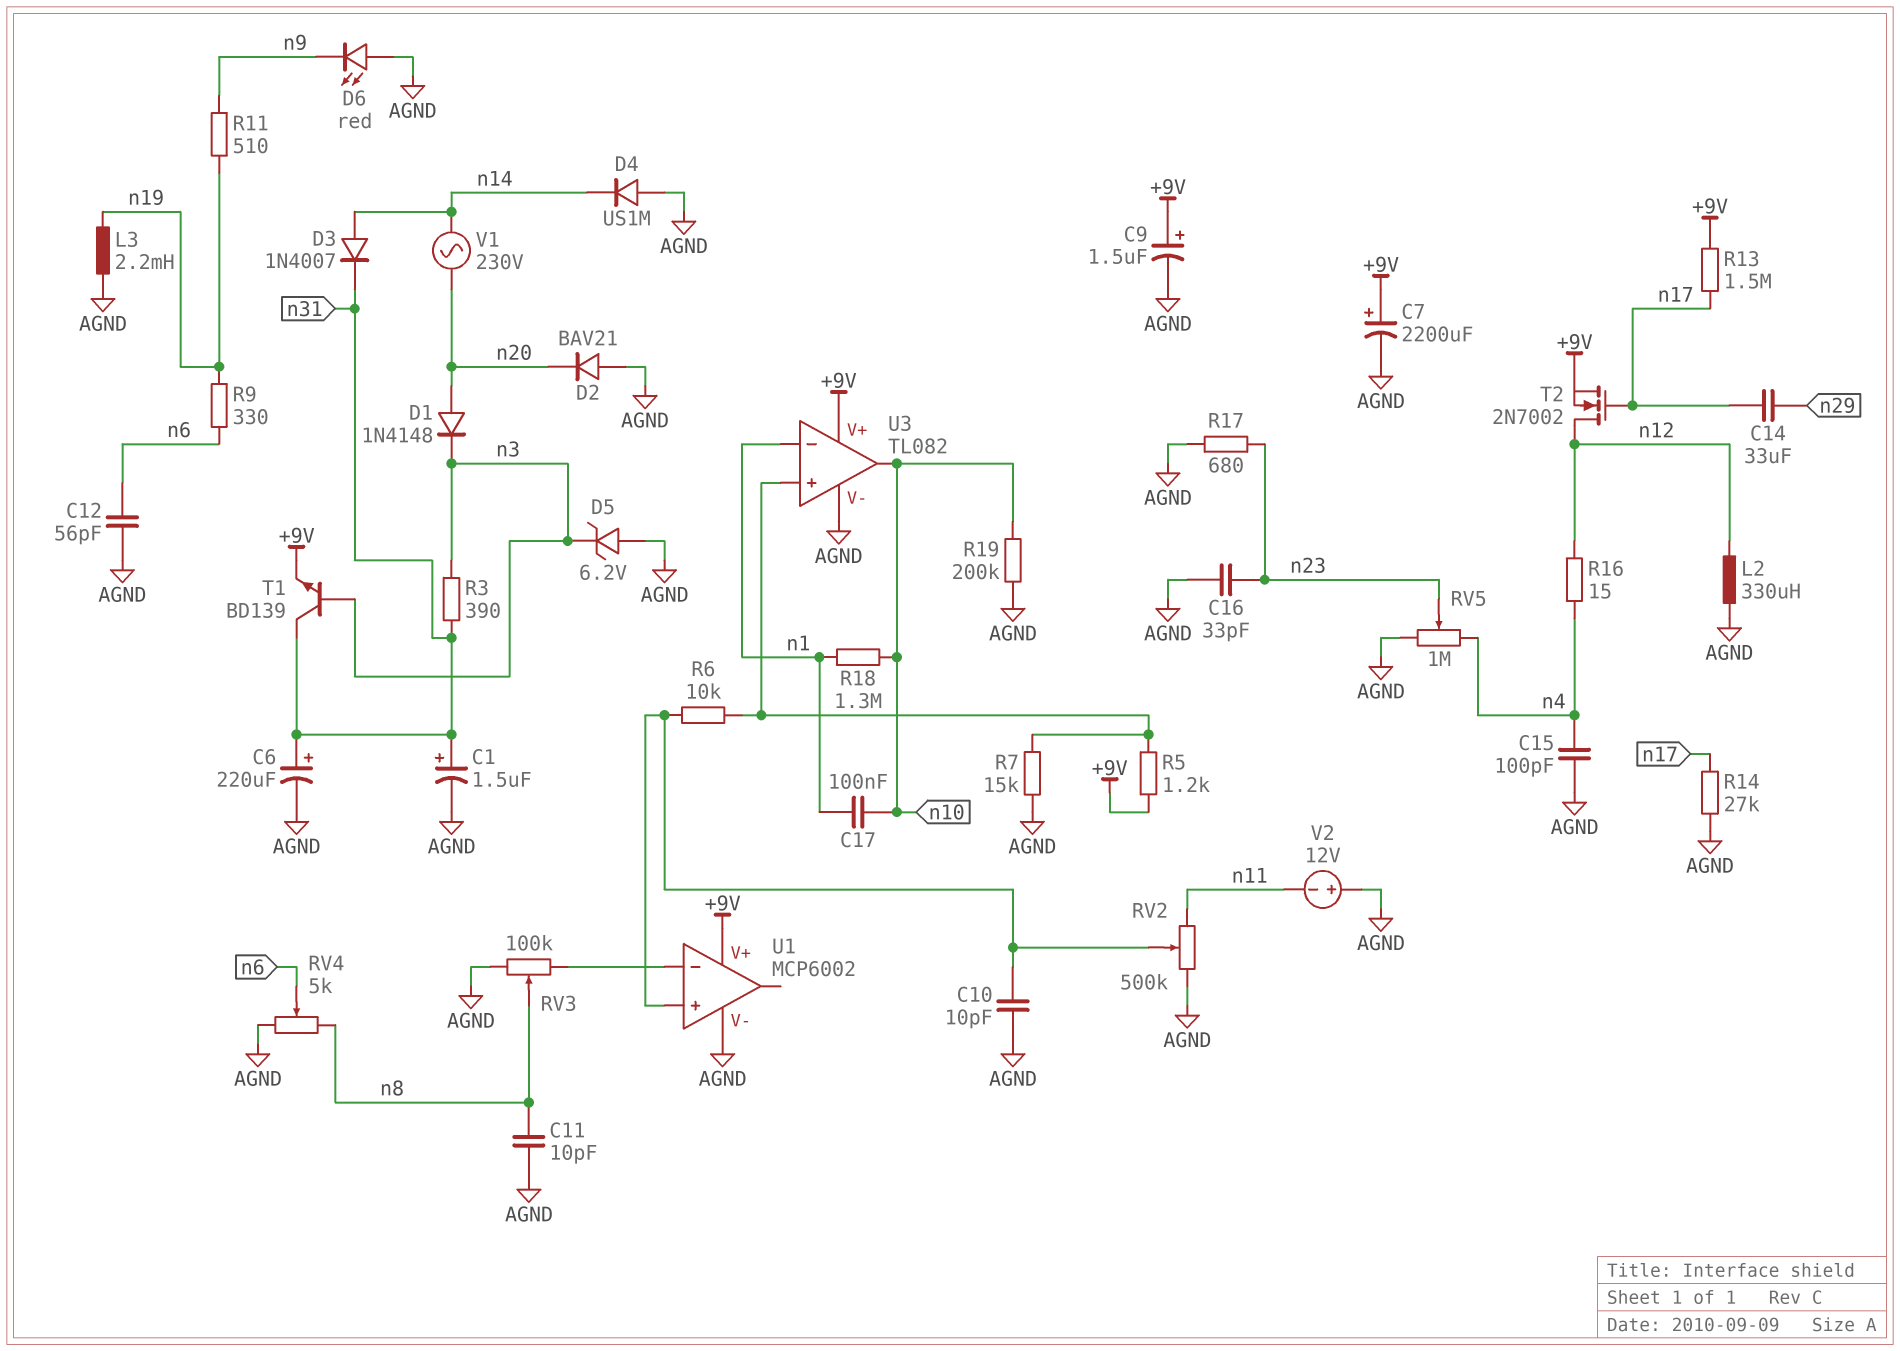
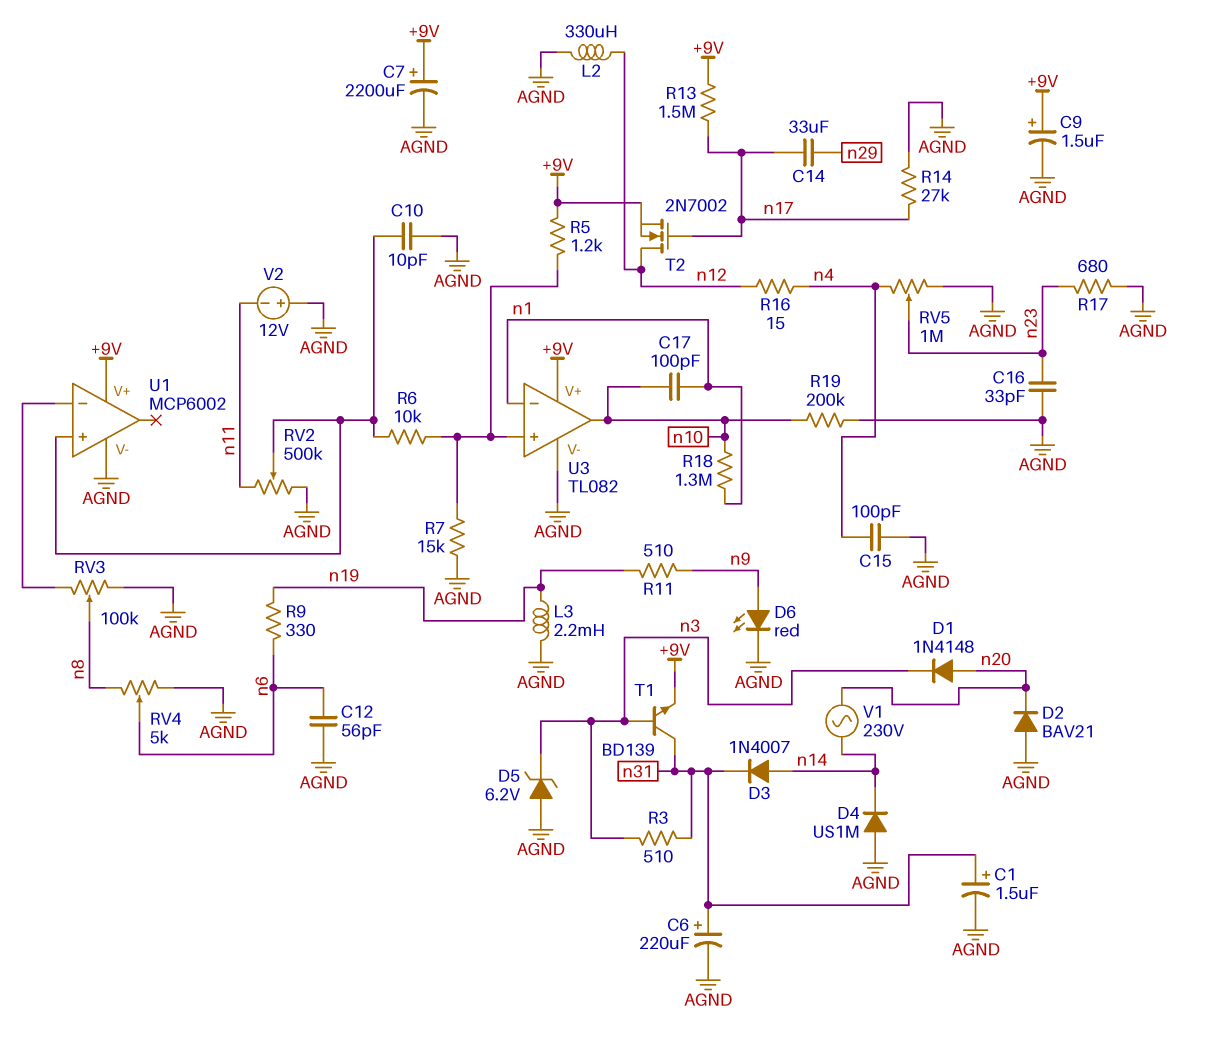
C11: 10pF (AGND, n8) -> none
C17: 100nF (n1, n10) -> 100pF (n1, n10)
D6: LED red (A AGND, K n9) -> LED red (A n9, K AGND)
R3: 390 (n3, n31) -> 510 (n3, n31)

